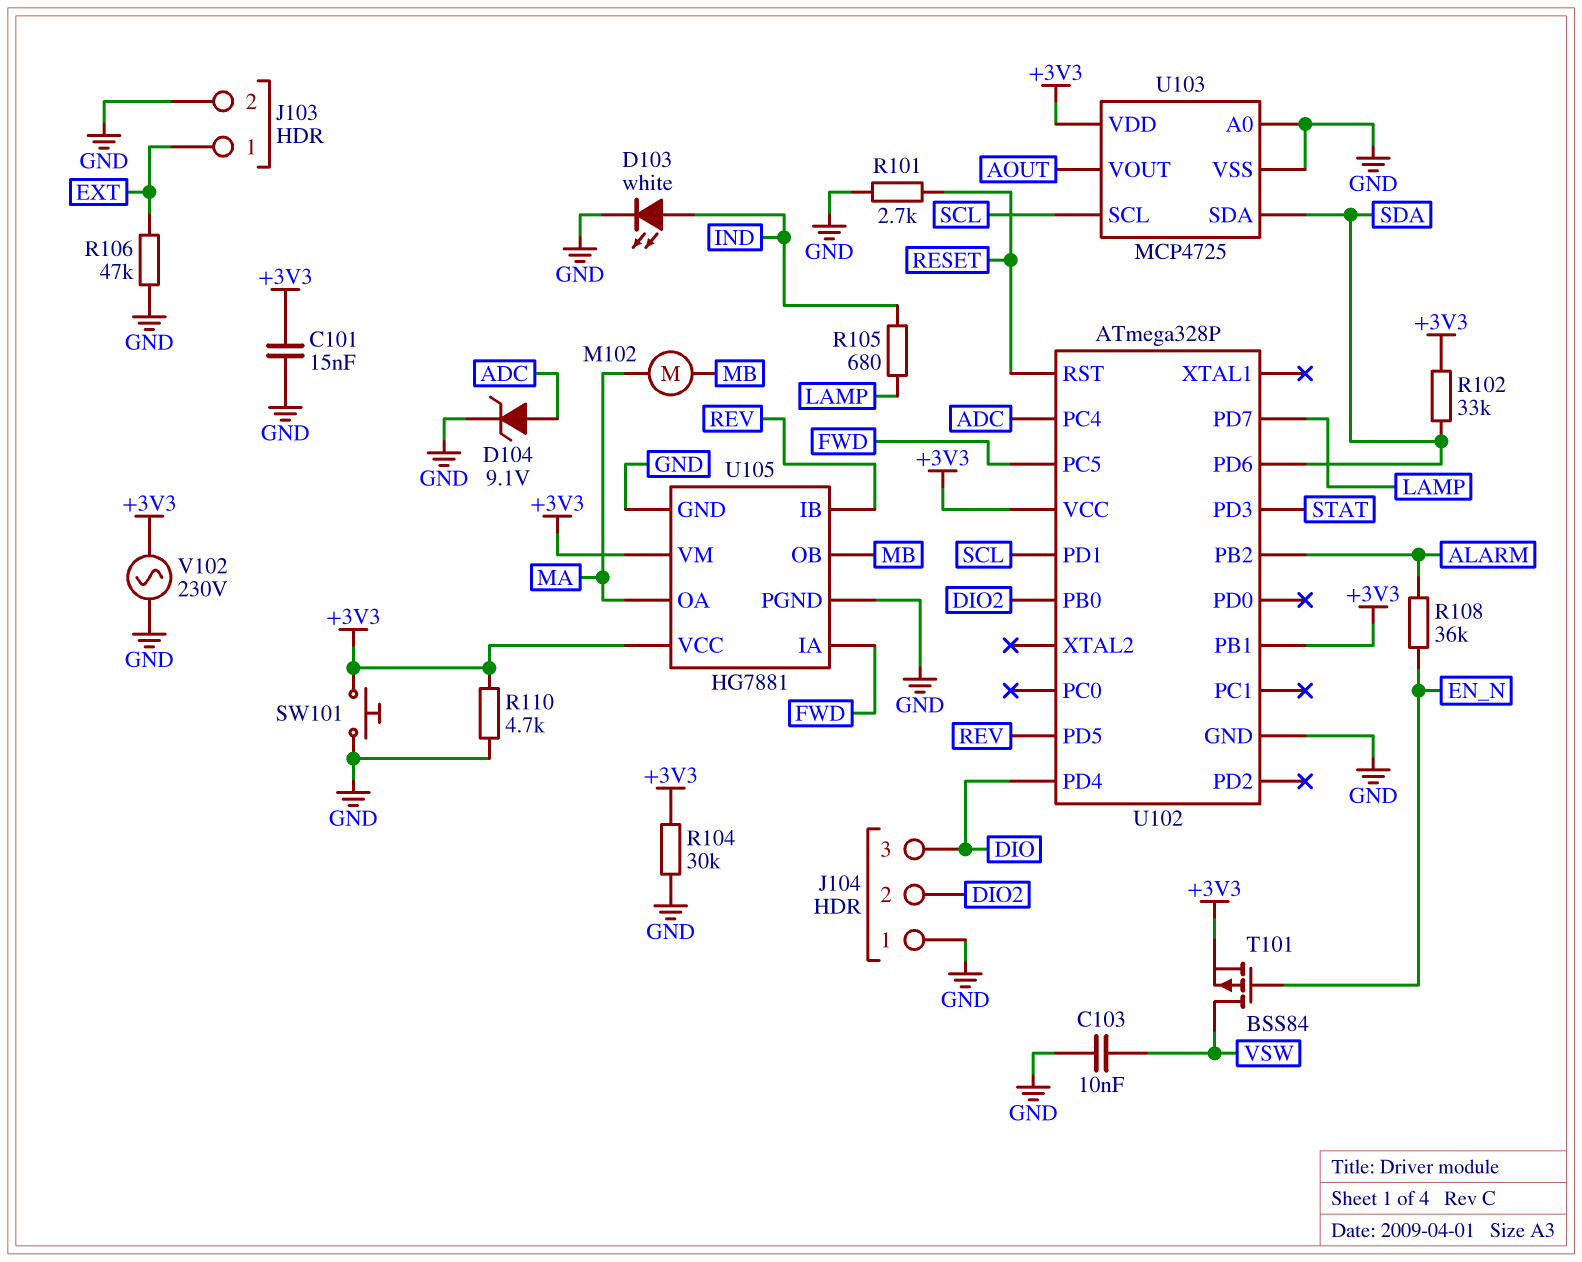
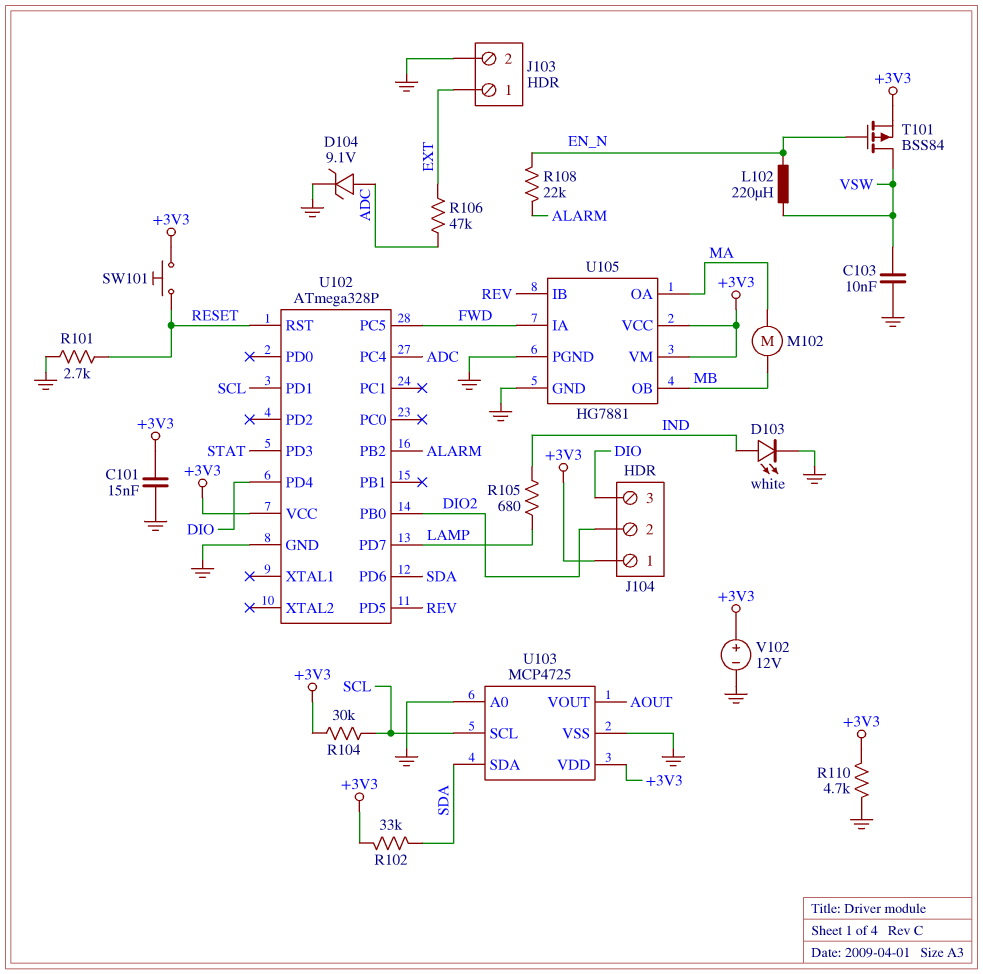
J104 pin 1: GND -> +3V3
L102: none -> 220uH (EN_N, VSW)
R104: 30k (+3V3, GND) -> 30k (+3V3, SCL)
R106: 47k (EXT, GND) -> 47k (ADC, EXT)
R108: 36k (ALARM, EN_N) -> 22k (ALARM, EN_N)
SW101: button (+3V3, GND) -> button (+3V3, RESET)
U102 pin PB1: +3V3 -> none
V102: AC 230V (+3V3, GND) -> 12V (plus +3V3, minus GND)

